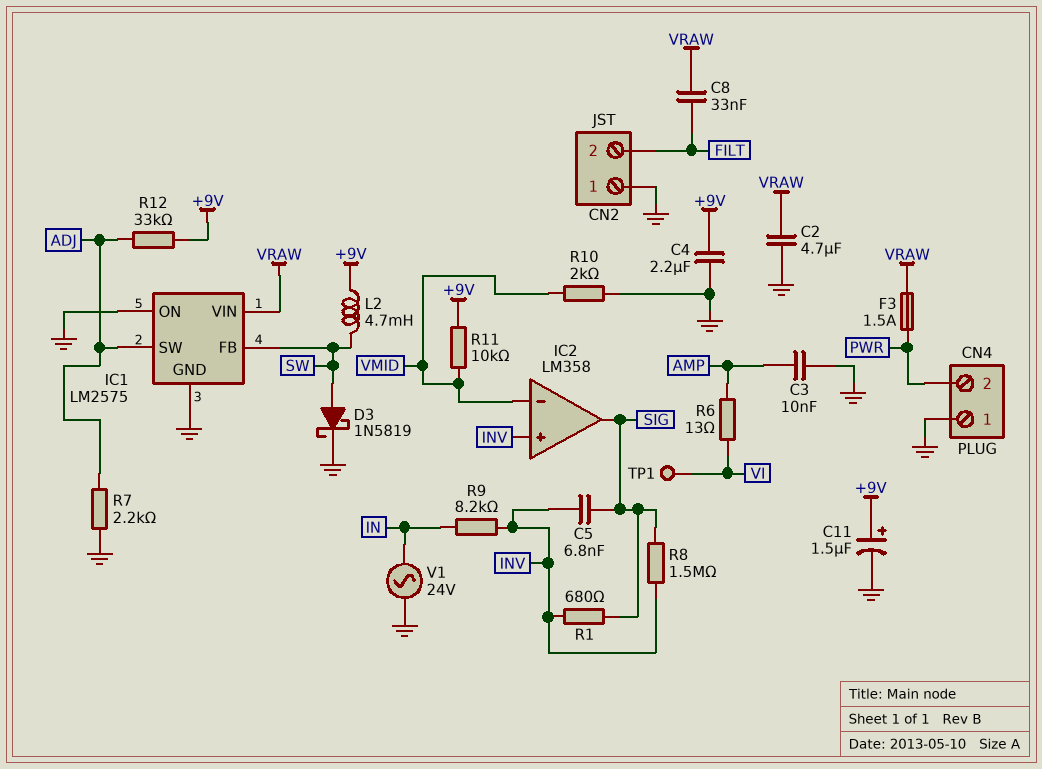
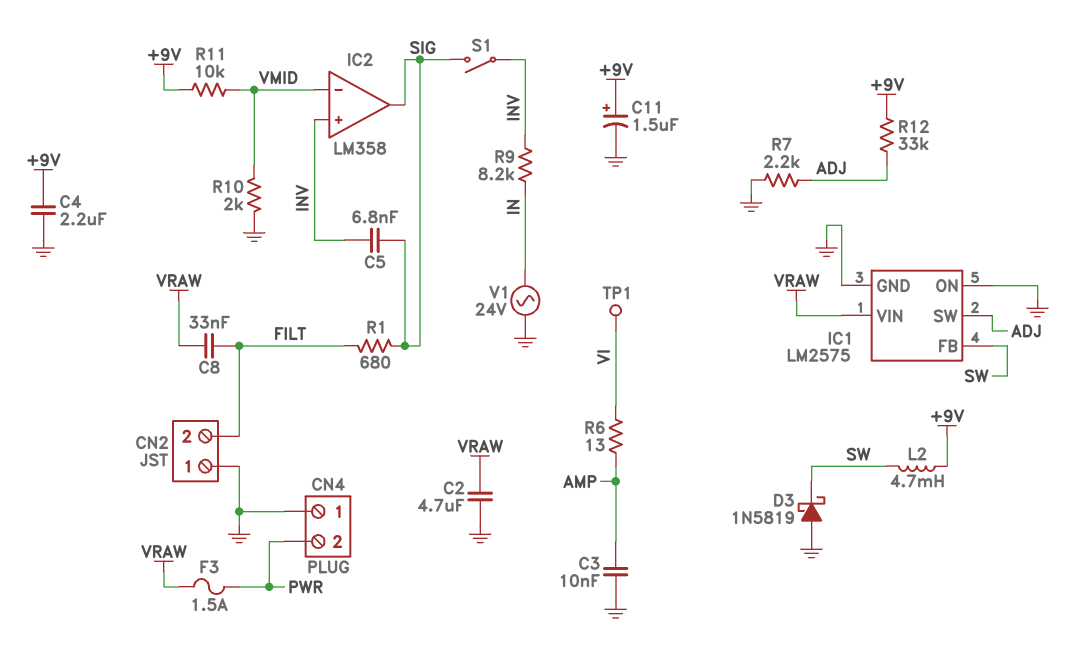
D3: schottky 1N5819 (A SW, K GND) -> schottky 1N5819 (A GND, K SW)
R1: 680 (INV, SIG) -> 680 (FILT, SIG)
R8: 1.5M (INV, SIG) -> none
S1: none -> switch (INV, SIG)

